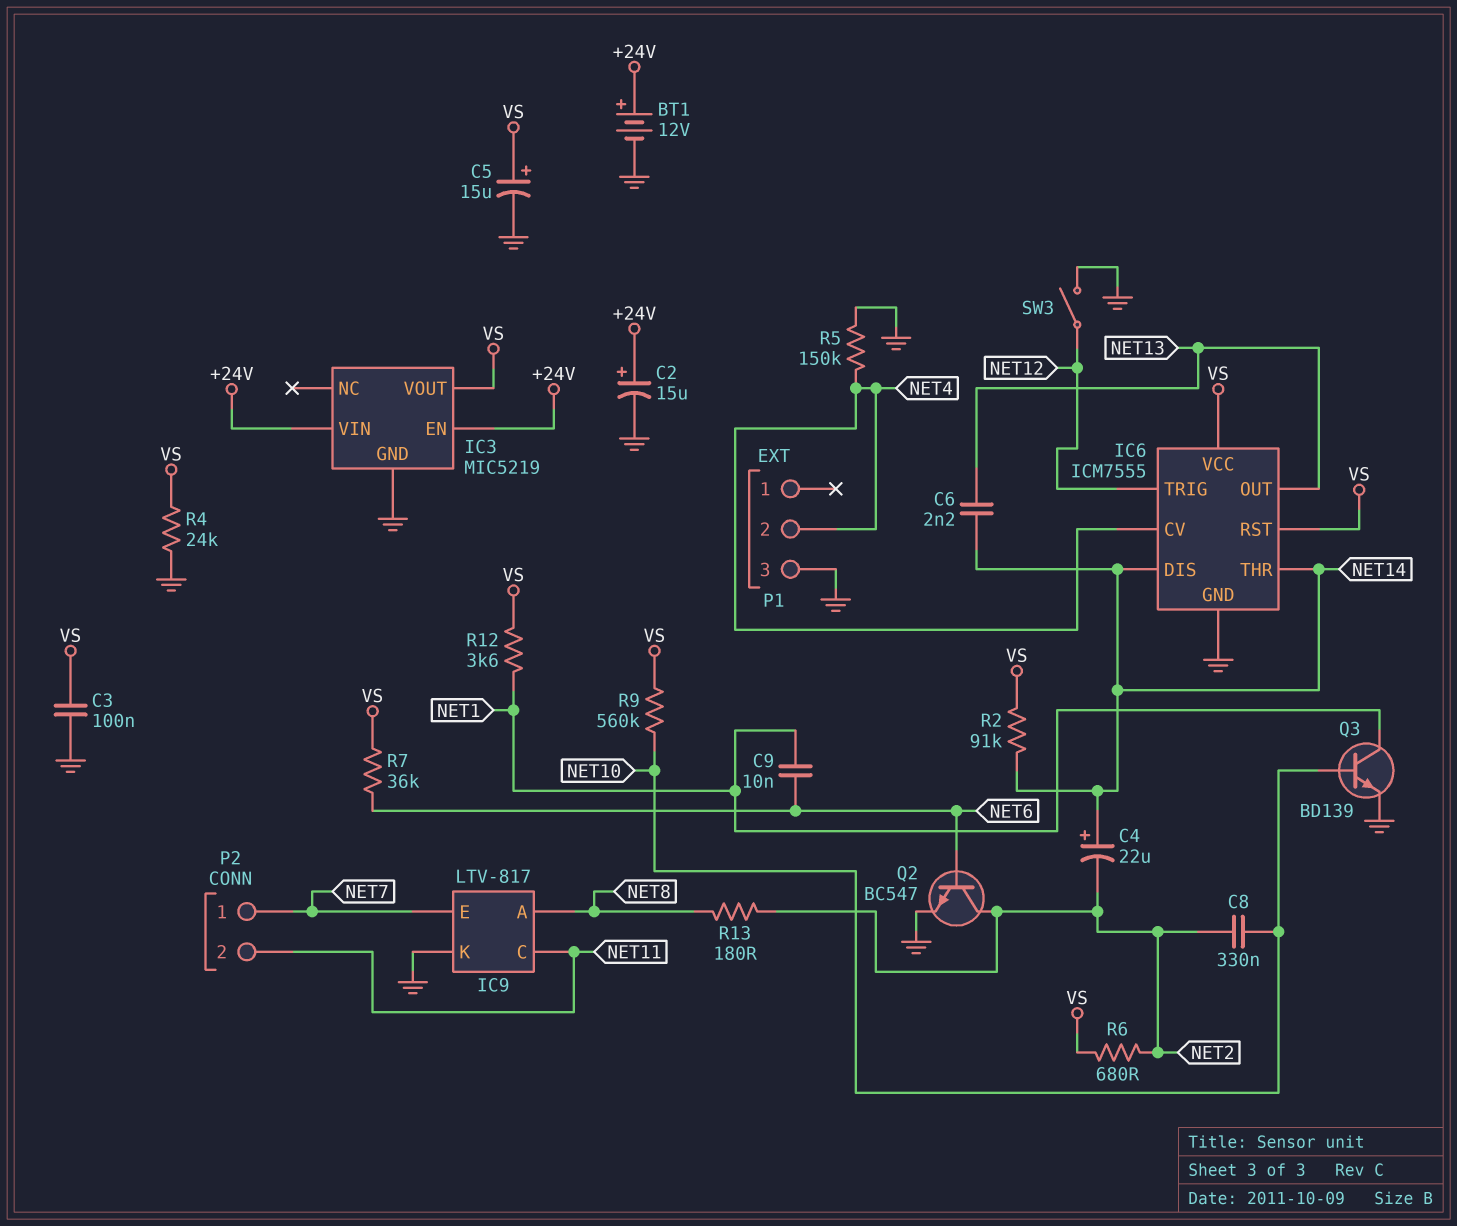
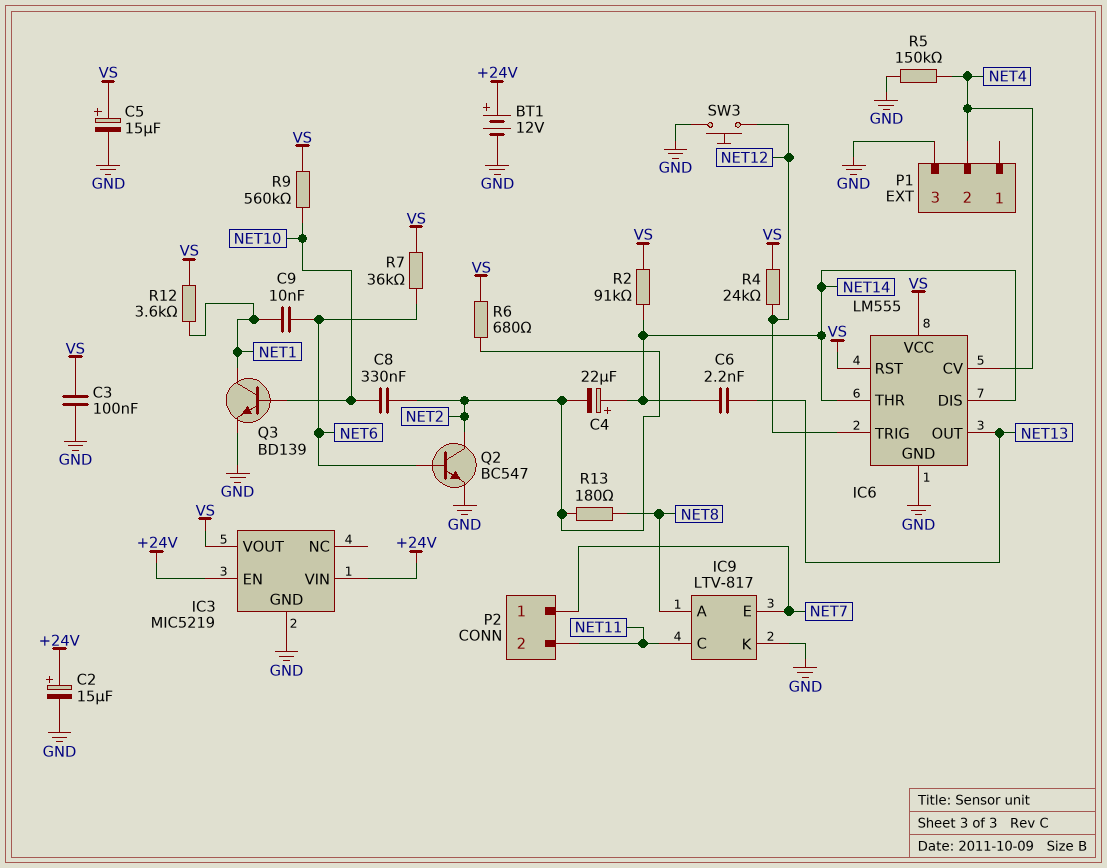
IC6: ICM7555 -> LM555
R4: 24k (GND, VS) -> 24k (NET12, VS)
SW3: switch (GND, NET12) -> button (GND, NET12)

